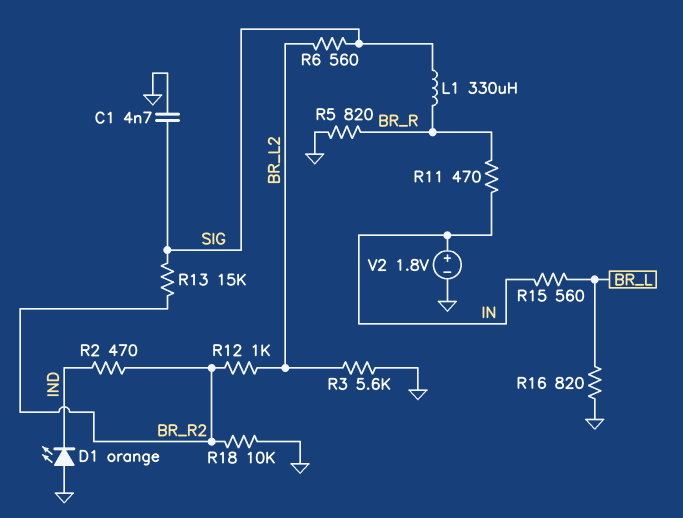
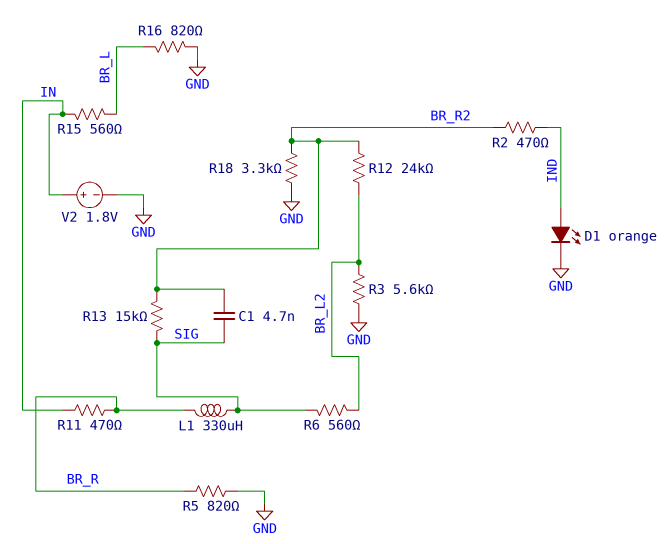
C1: 4.7nF (GND, SIG) -> 4.7nF (BR_R2, SIG)
D1: LED orange (A GND, K IND) -> LED orange (A IND, K GND)
R12: 1k (BR_L2, BR_R2) -> 24k (BR_L2, BR_R2)
R18: 10k (BR_R2, GND) -> 3.3k (BR_R2, GND)

